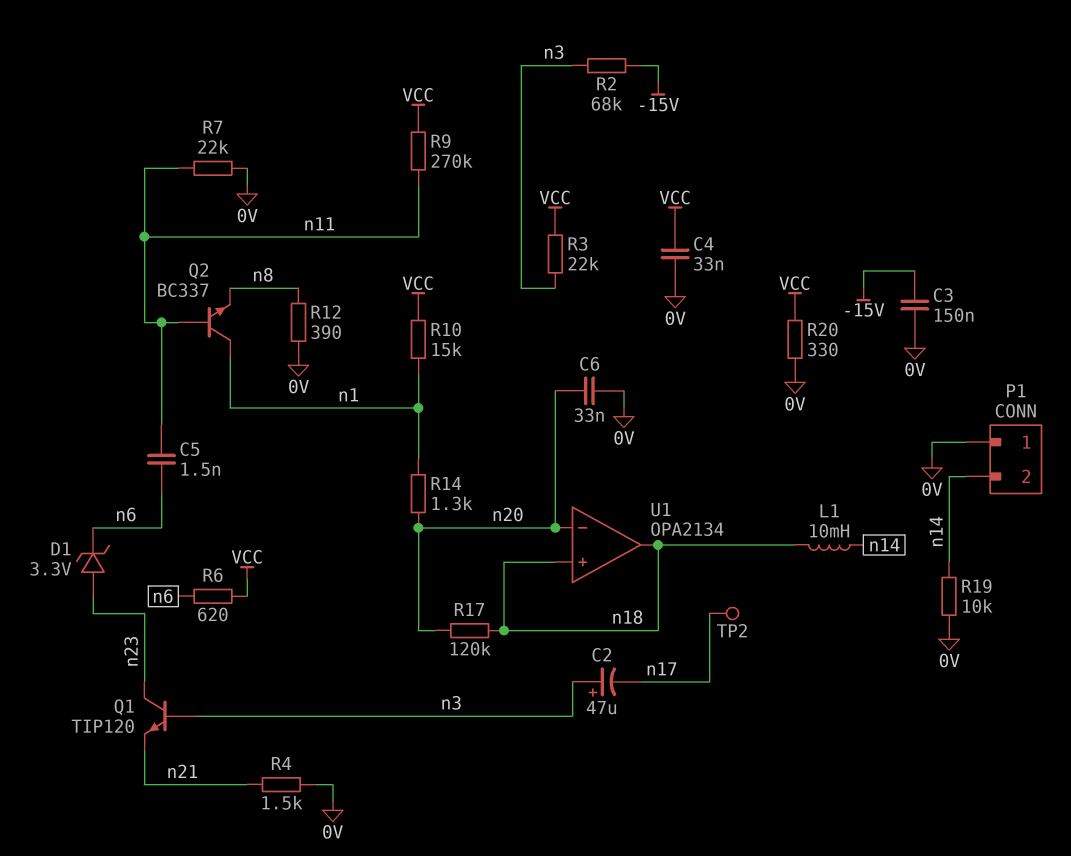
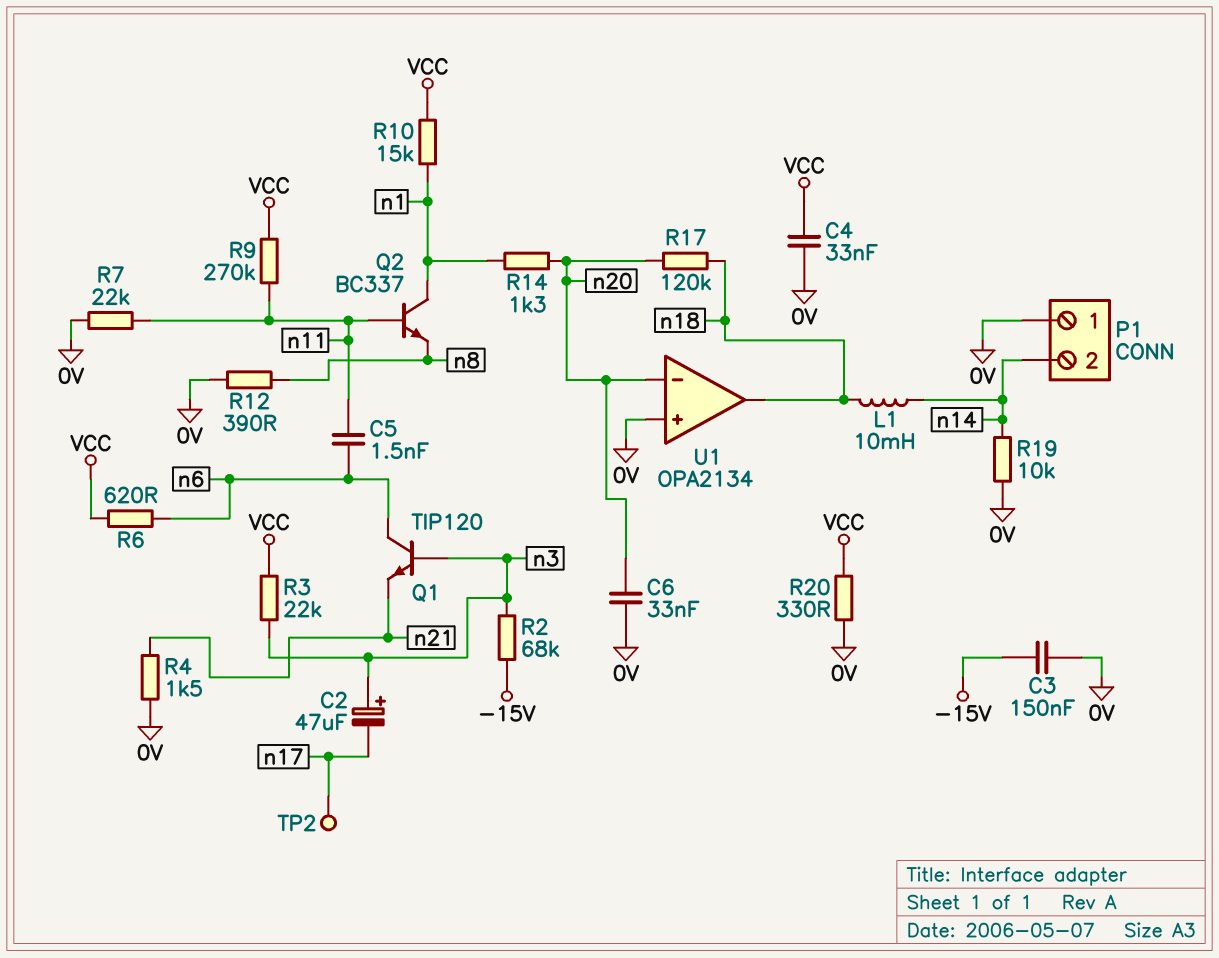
D1: zener 3.3V (A n23, K n6) -> none
Q1: NPN TIP120 (B n3, C n23, E n21) -> NPN TIP120 (B n3, C n6, E n21)
U1 pin in+: n18 -> 0V

